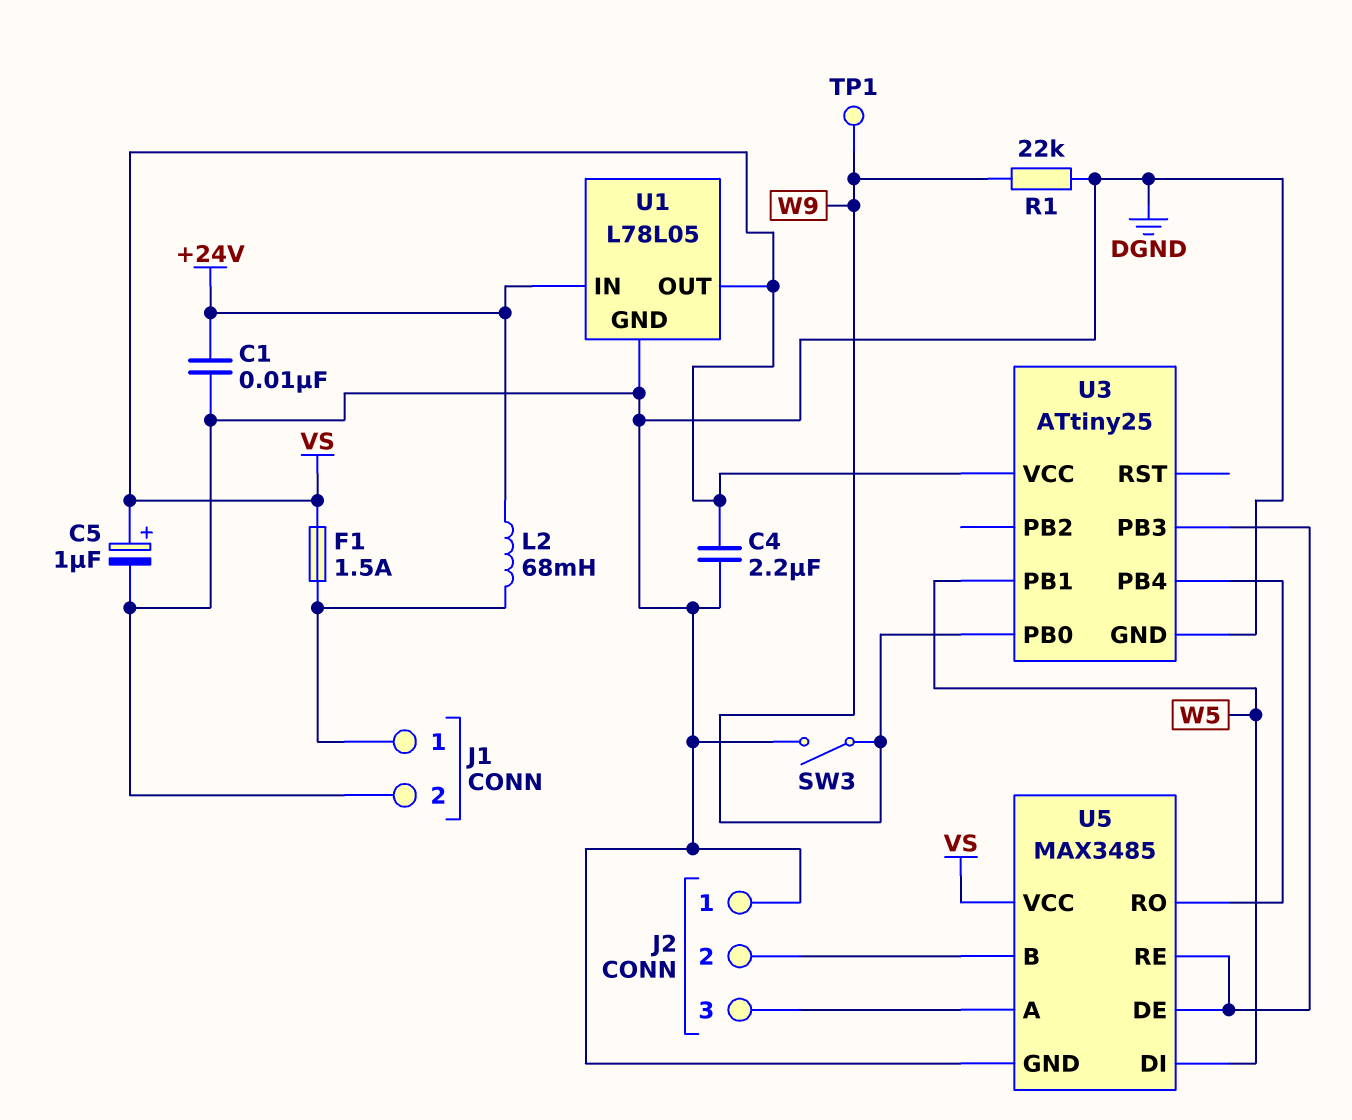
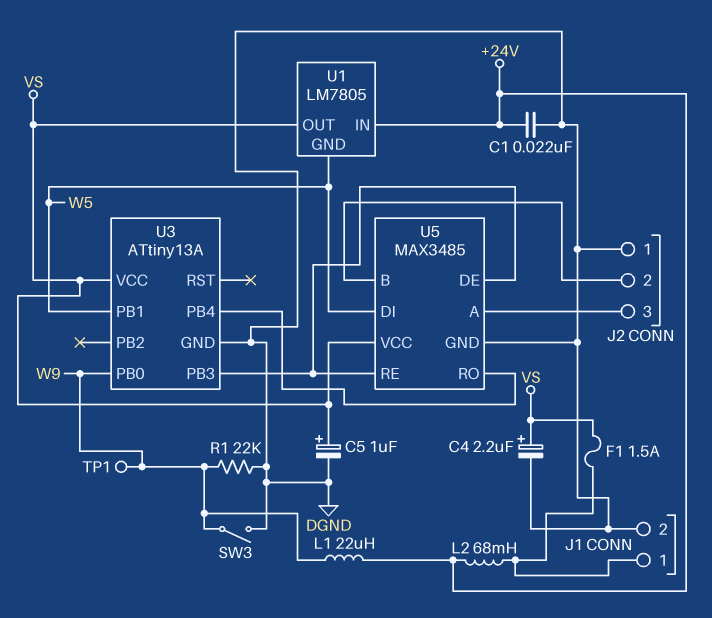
C1: 10nF (+24V, DGND) -> 22nF (+24V, DGND)
C4: 2.2uF (DGND, VS) -> 2.2uF (plus VS, minus DGND)
L1: none -> 22uH (+24V, W9)
U1: L78L05 -> LM7805
U1 pin GND: DGND -> W5
U3: ATtiny25 -> ATtiny13A

